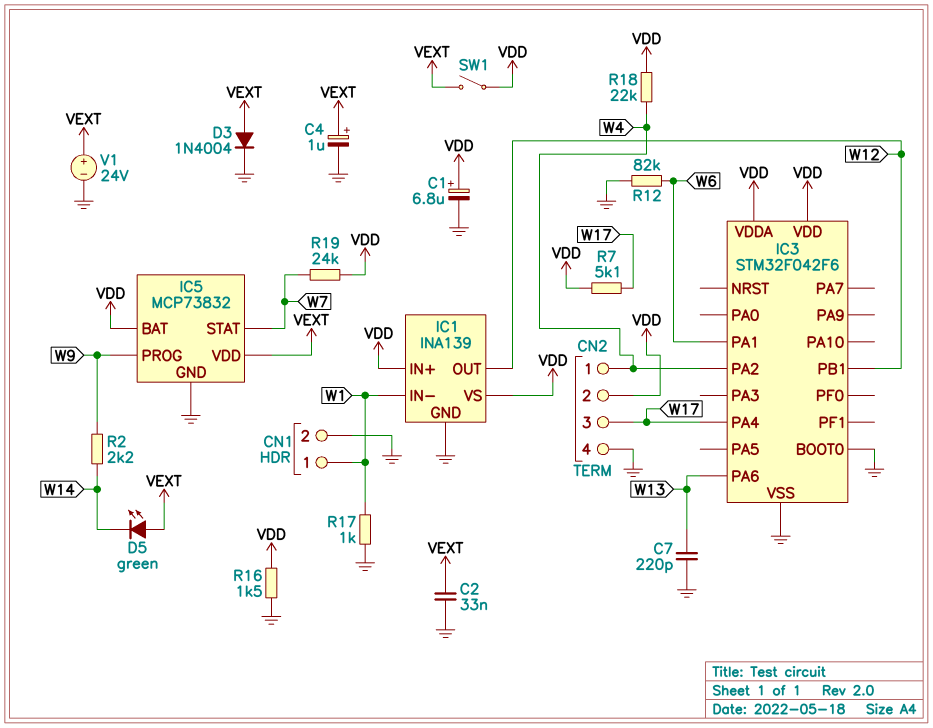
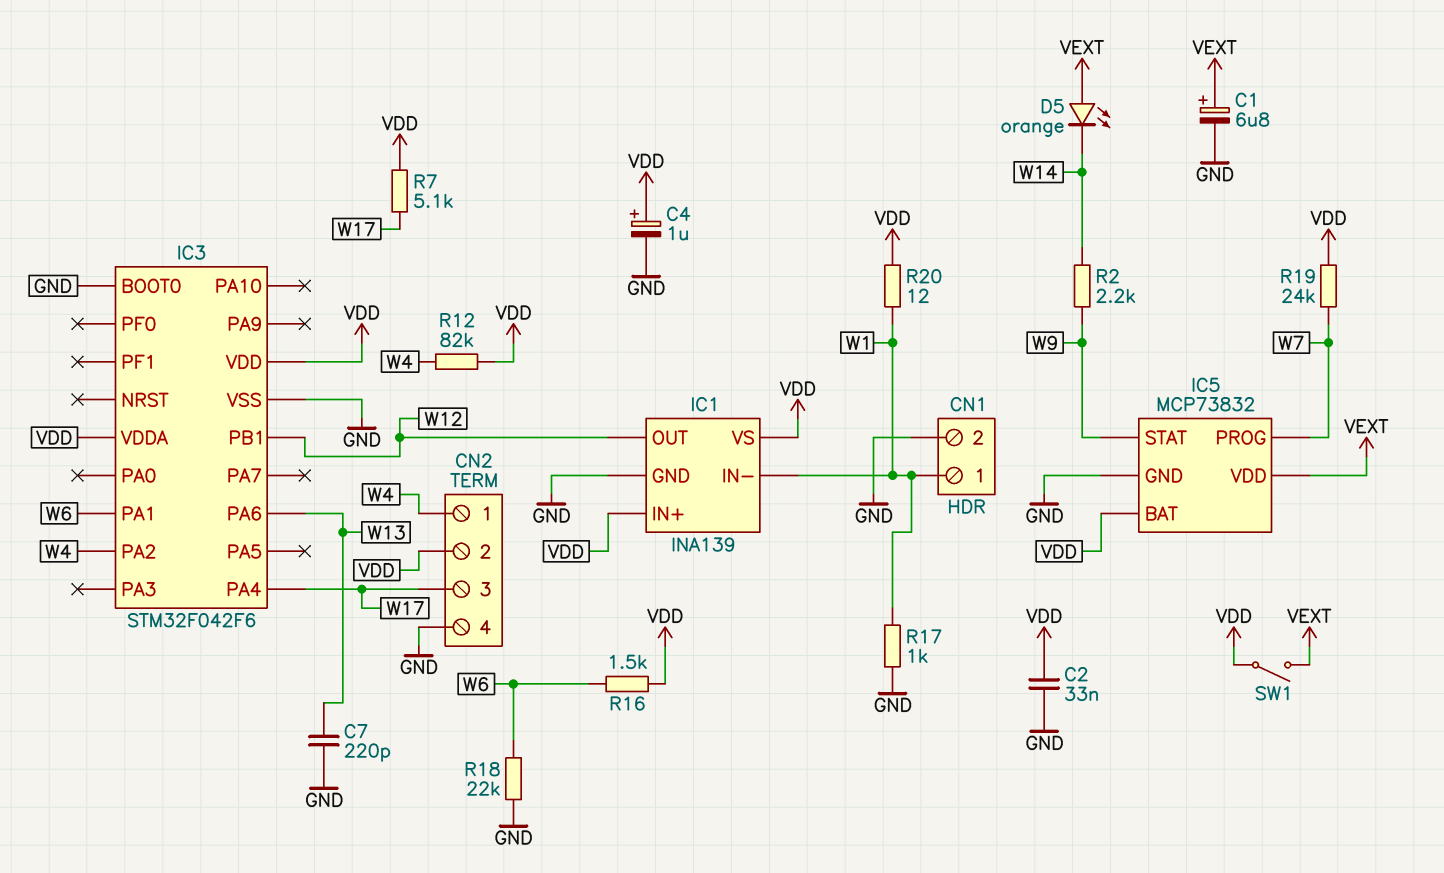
C1: 6.8uF (plus VDD, minus GND) -> 6.8uF (plus VEXT, minus GND)
C2: 33nF (GND, VEXT) -> 33nF (GND, VDD)
C4: 1uF (plus VEXT, minus GND) -> 1uF (plus VDD, minus GND)
D3: diode 1N4004 (A VEXT, K GND) -> none
D5: LED green (A VEXT, K W14) -> LED orange (A VEXT, K W14)
IC5 pin PROG: W9 -> W7
IC5 pin STAT: W7 -> W9
R12: 82k (GND, W6) -> 82k (VDD, W4)
R16: 1.5k (GND, VDD) -> 1.5k (VDD, W6)
R18: 22k (VDD, W4) -> 22k (GND, W6)
R20: none -> 12 (VDD, W1)
V1: 24V (plus VEXT, minus GND) -> none

